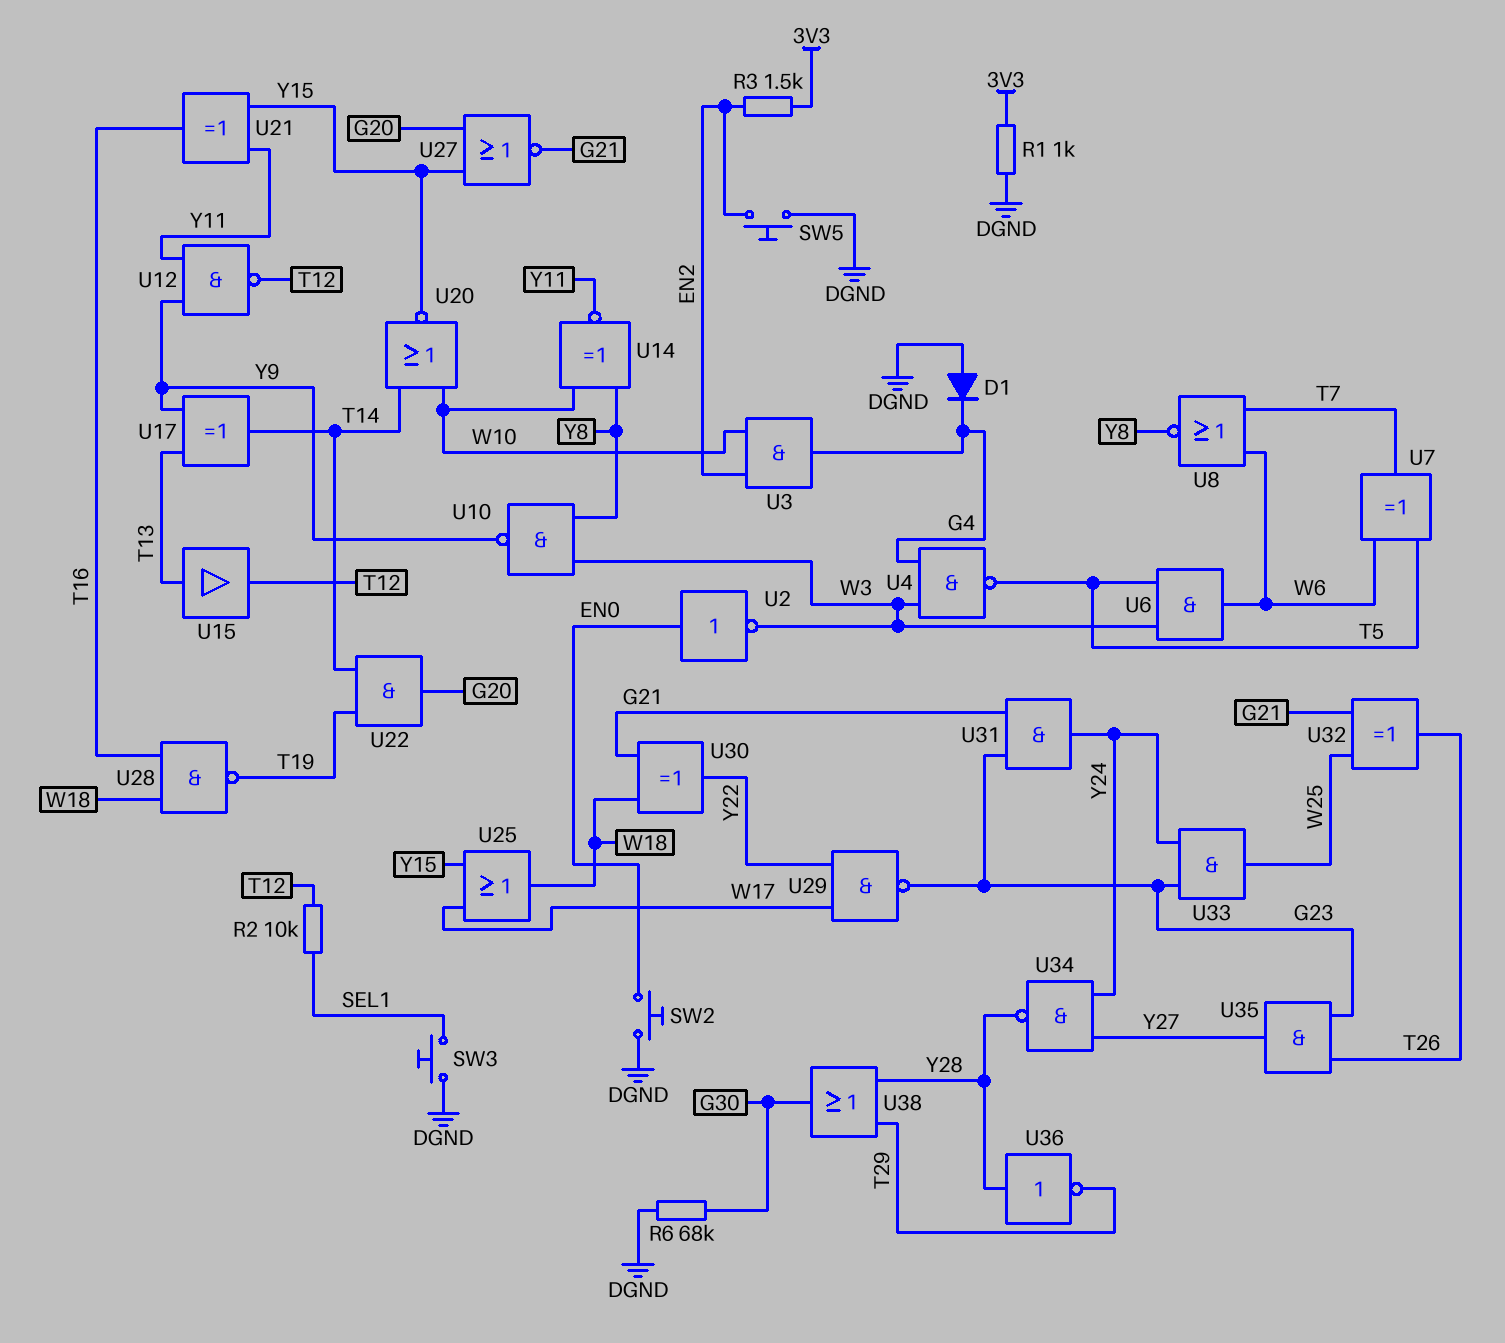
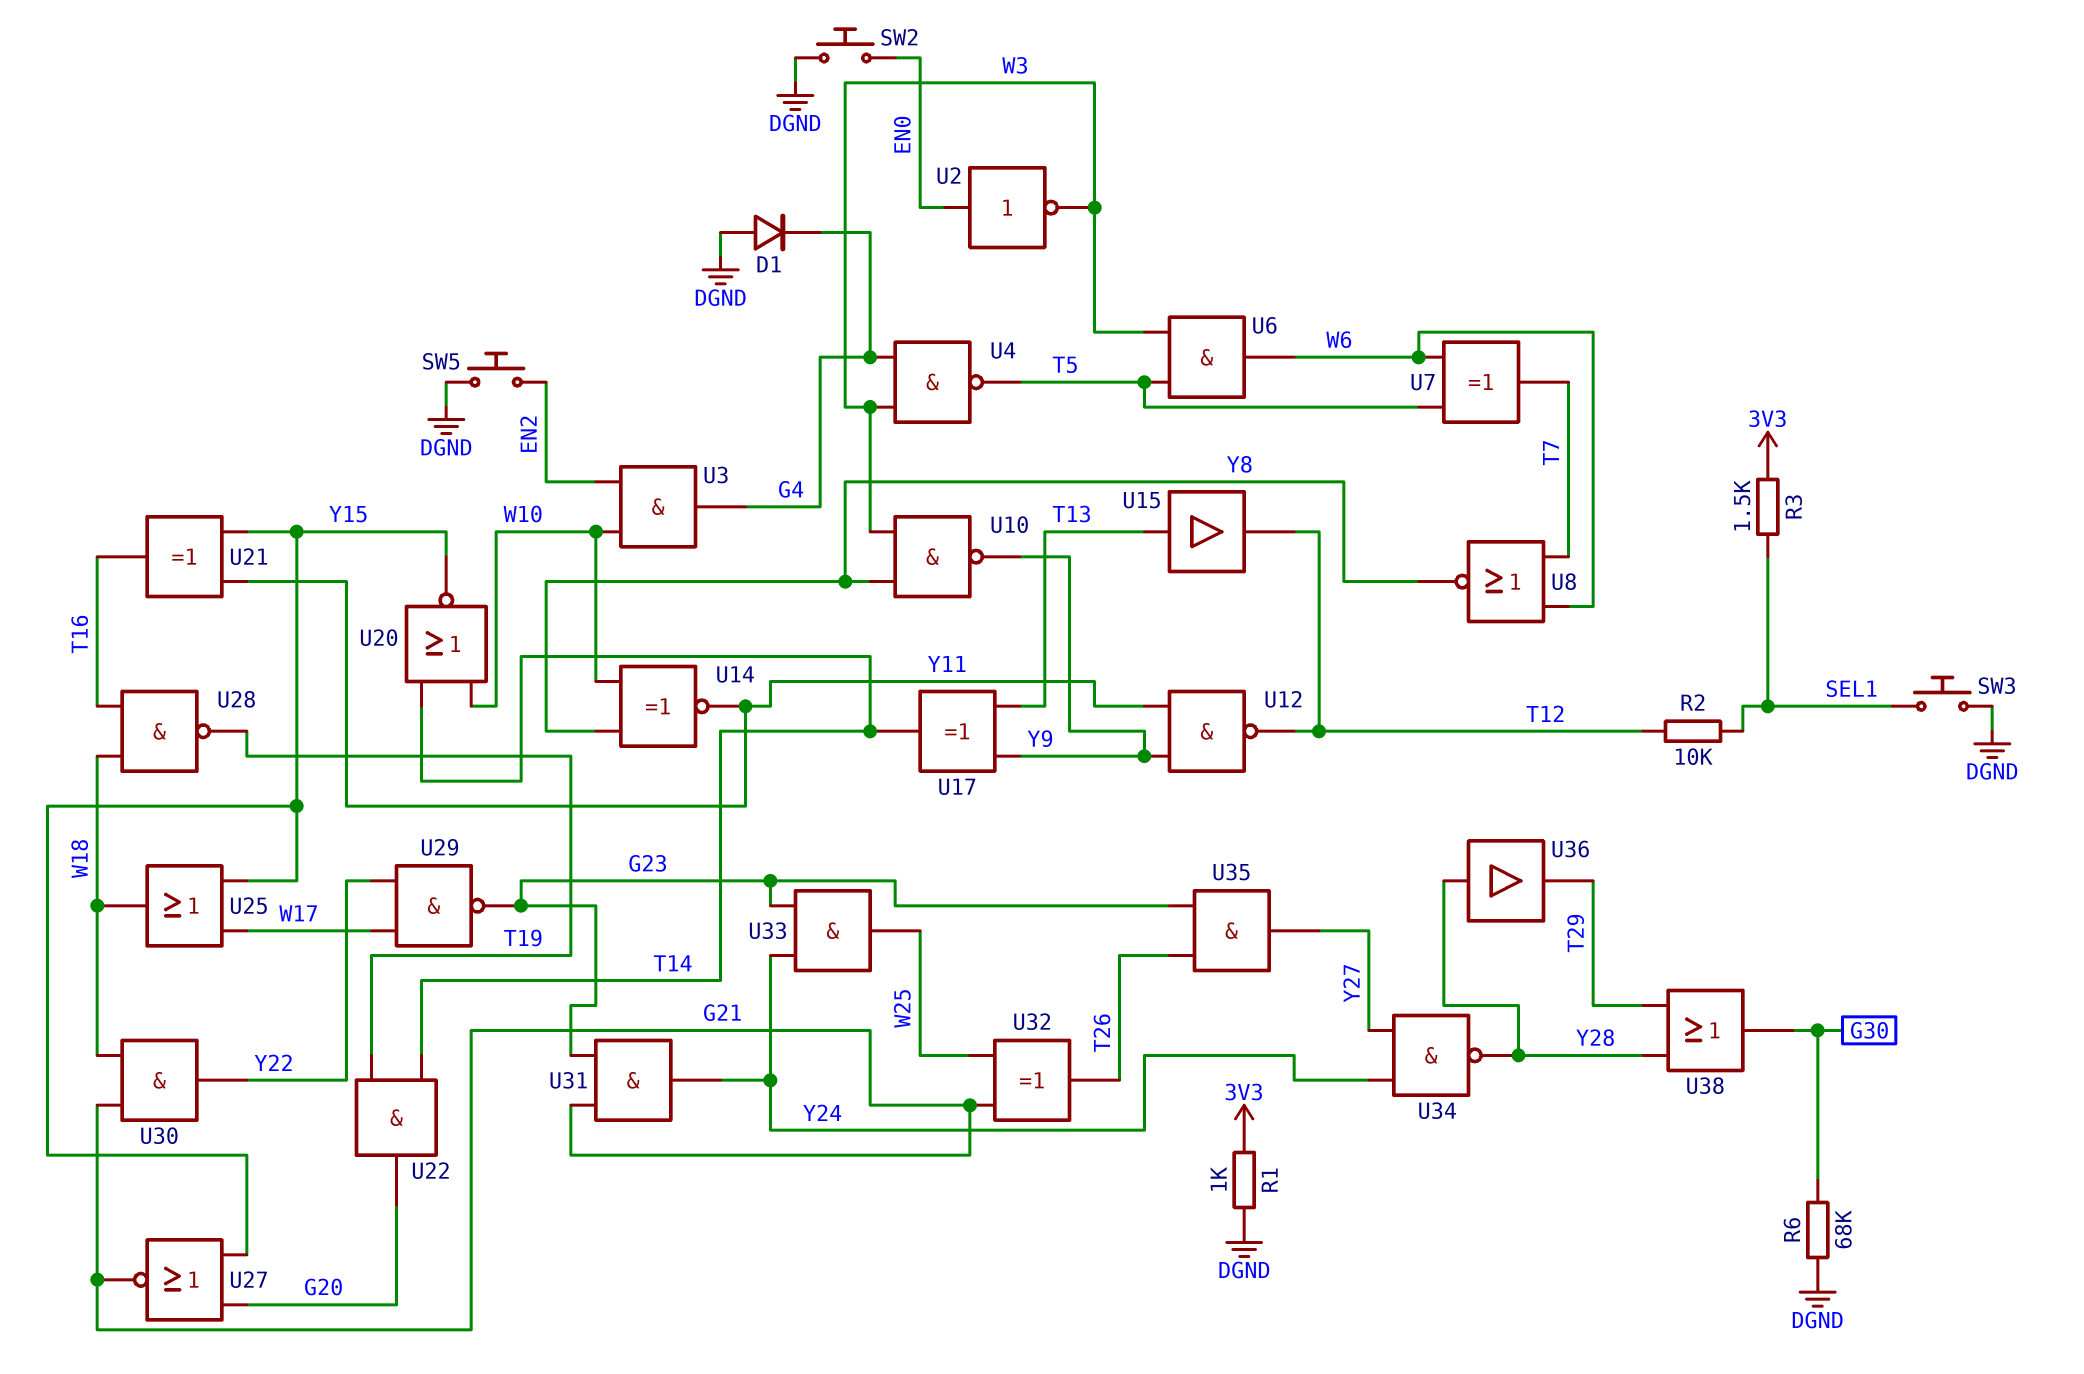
R3: 1.5k (3V3, EN2) -> 1.5k (3V3, SEL1)
U30: XOR (in G21, in W18, out Y22) -> AND (in G21, in W18, out Y22)
U36: NOT (in Y28, out T29) -> buffer (in Y28, out T29)

